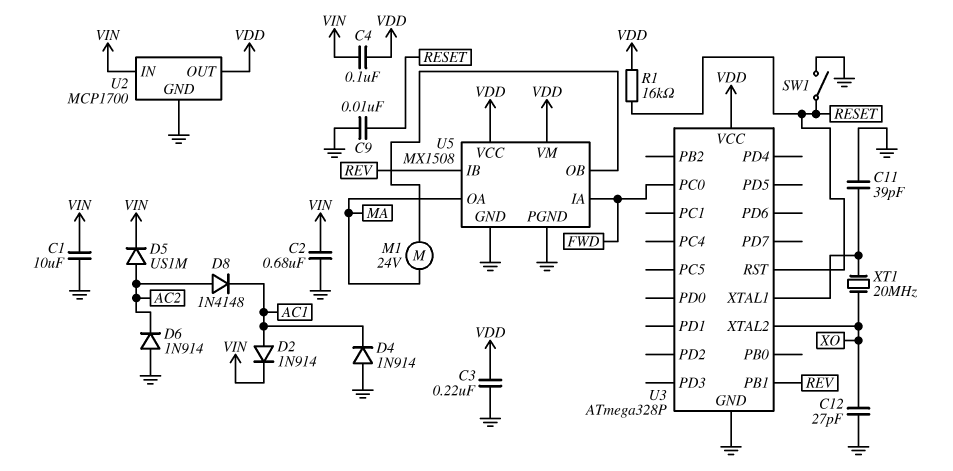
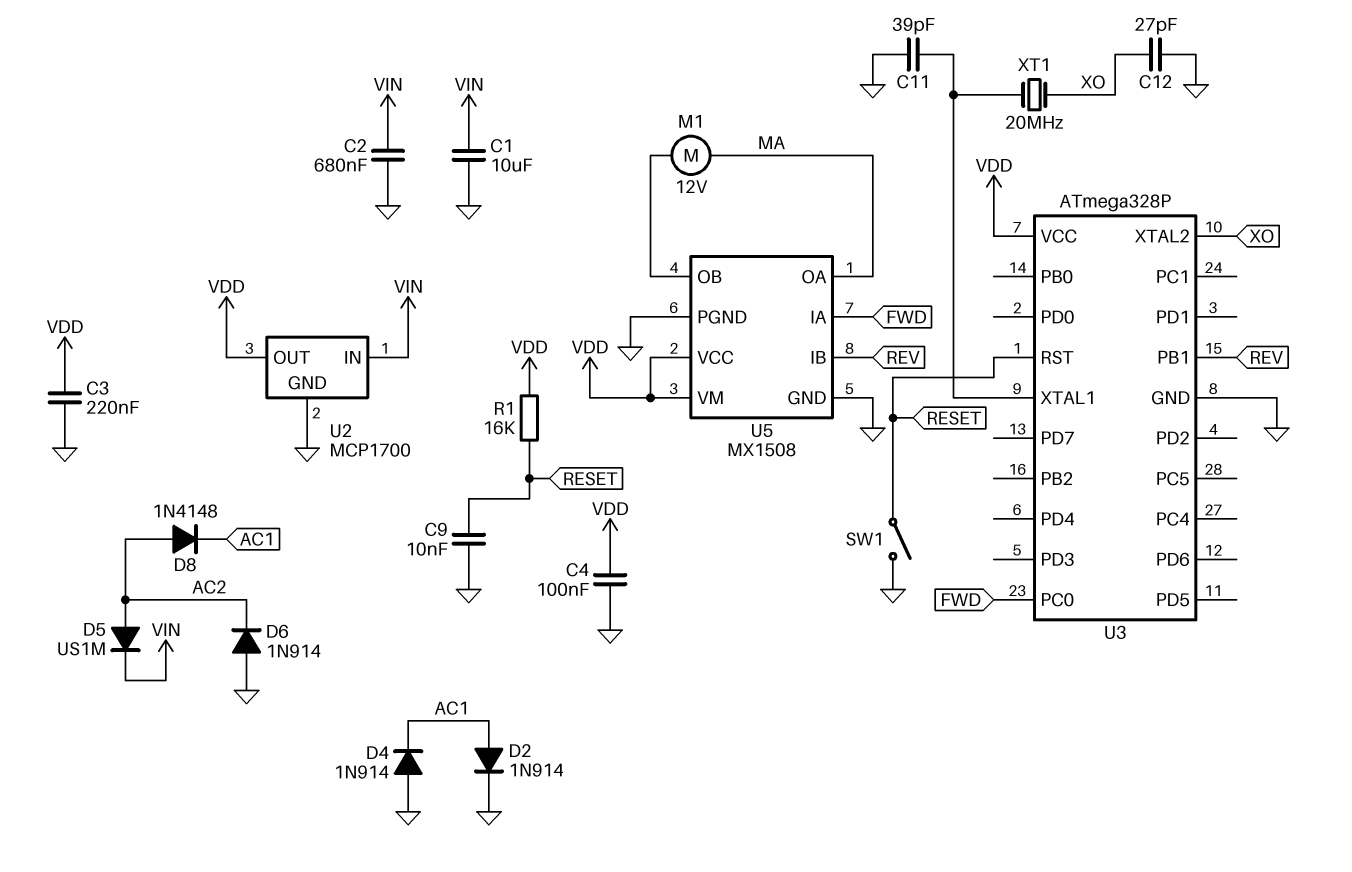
C4: 100nF (VDD, VIN) -> 100nF (GND, VDD)
D2: diode 1N914 (A AC1, K VIN) -> diode 1N914 (A AC1, K GND)
M1: motor 24V (MA, U5/OB) -> motor 12V (MA, U5/OB)

